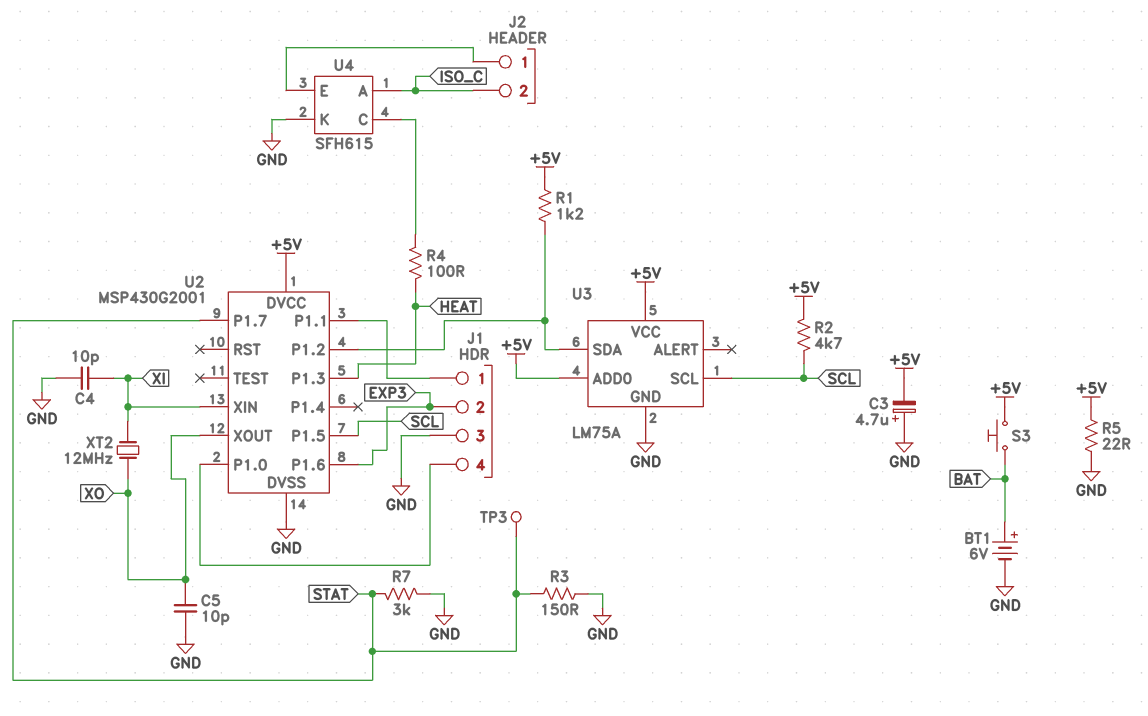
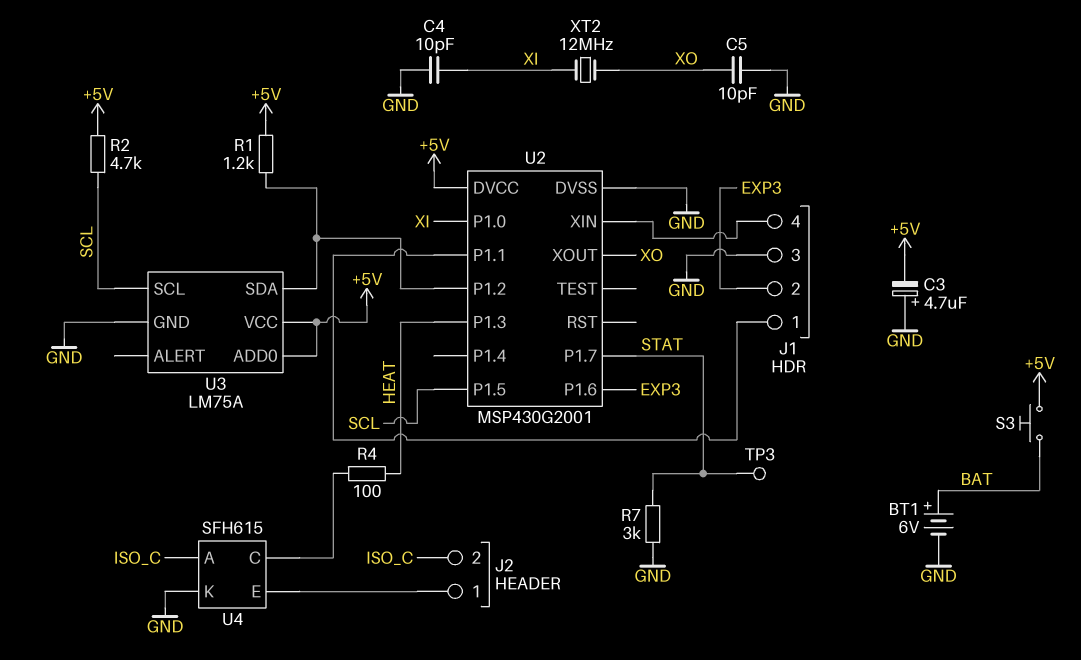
R3: 150 (GND, STAT) -> none
R5: 22 (+5V, GND) -> none
U2 pin P1.0: J1/4 -> XI
U2 pin XIN: XI -> J1/4

